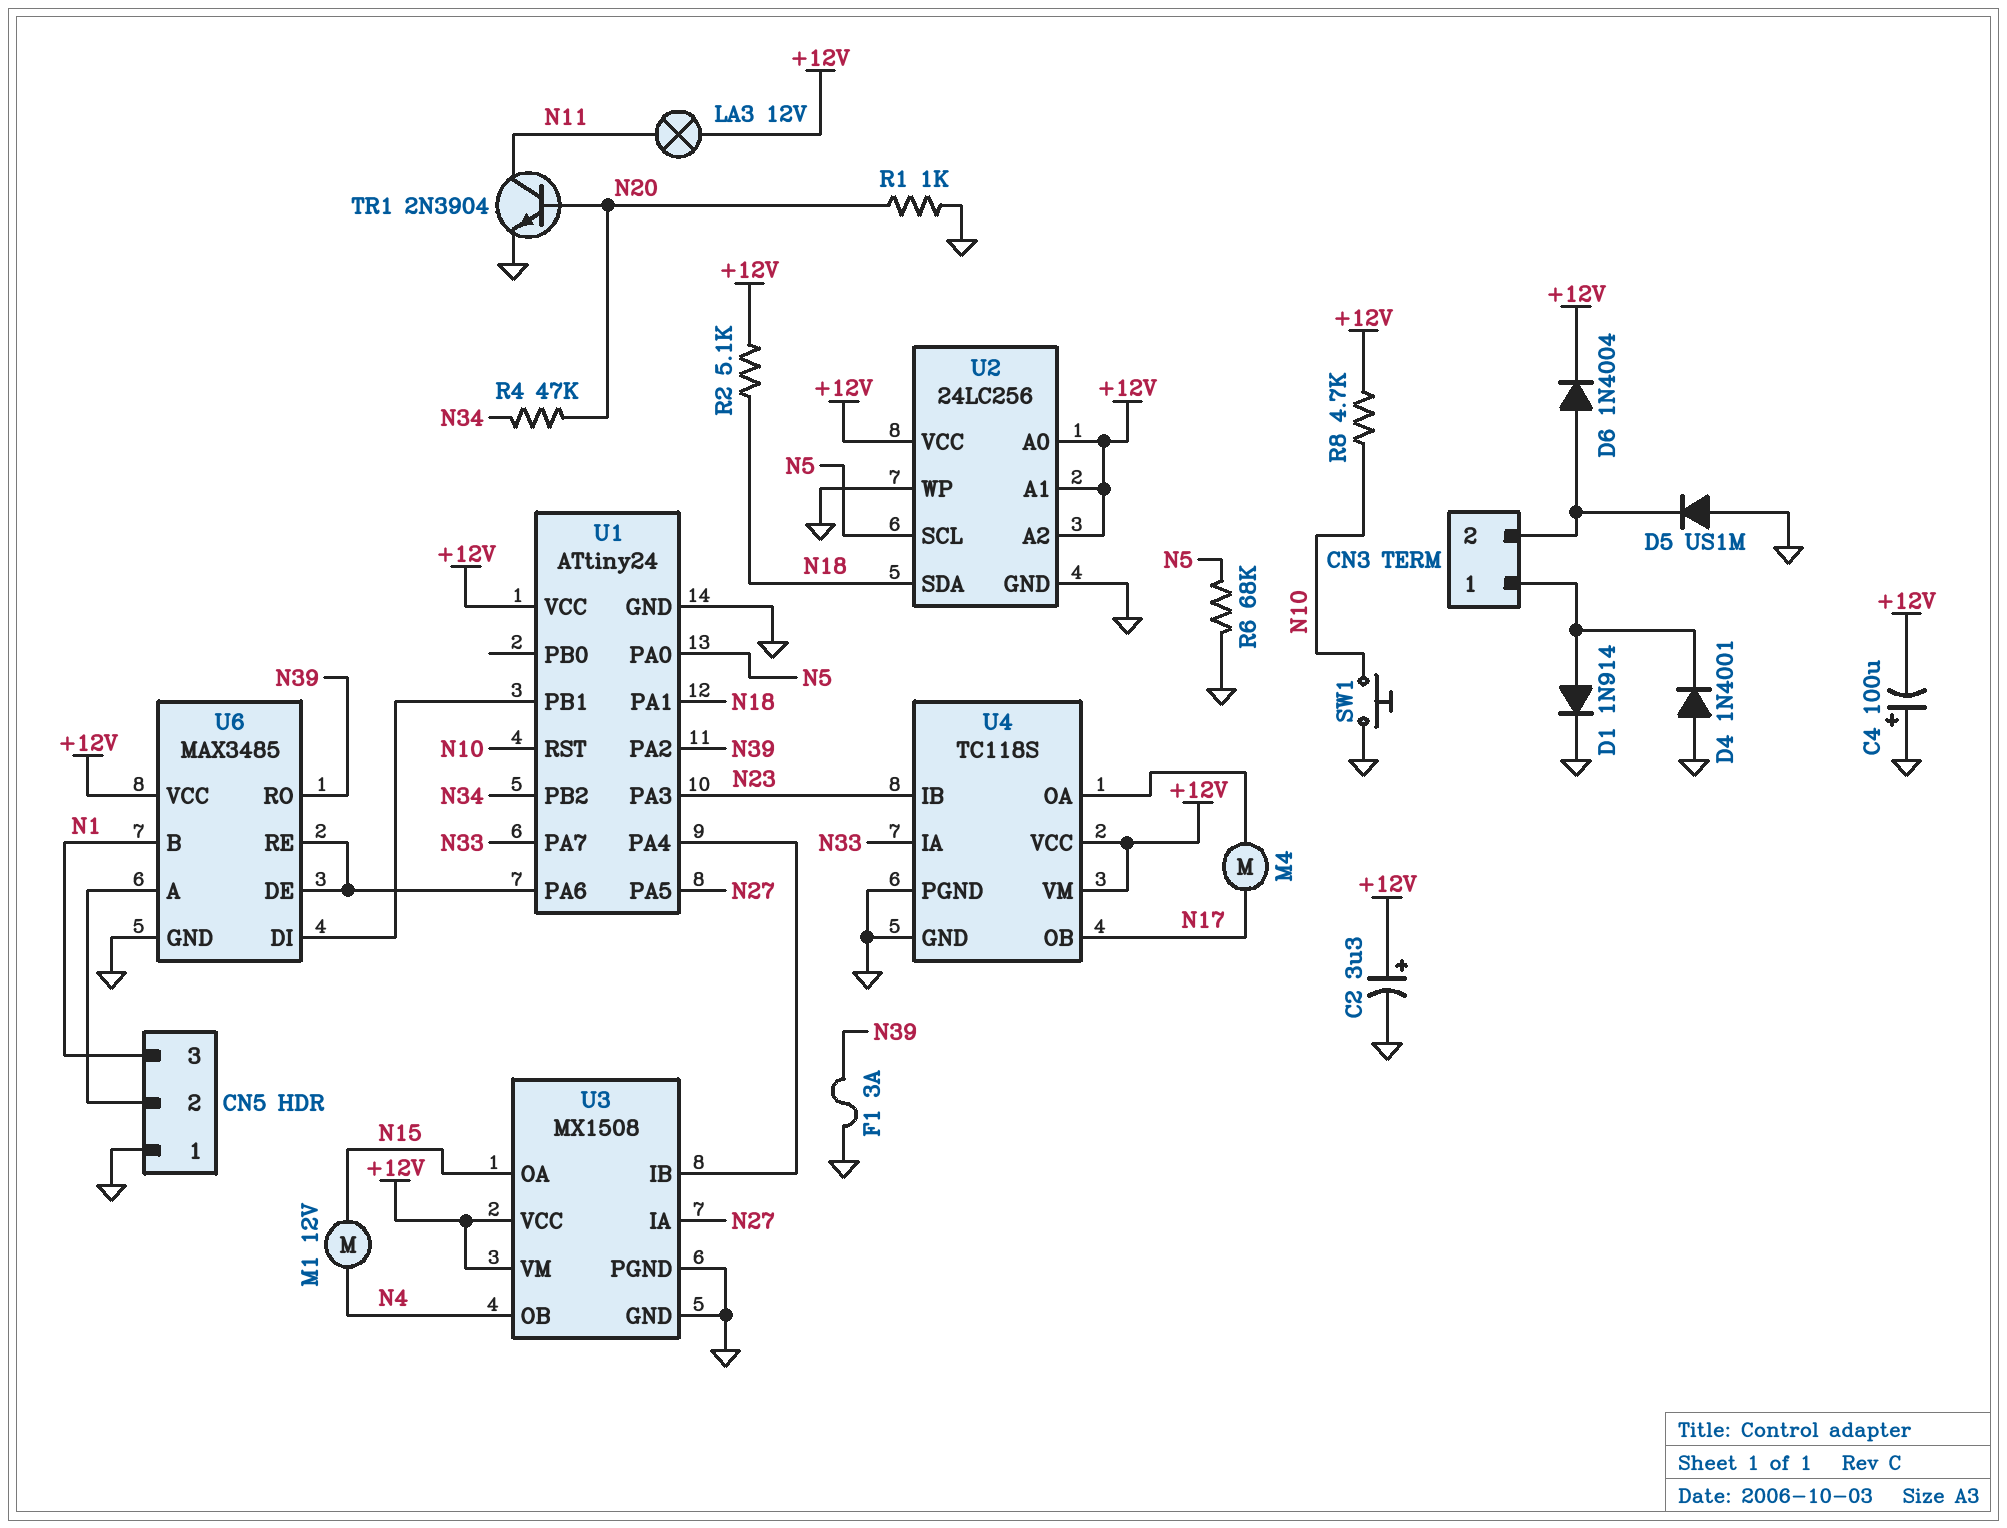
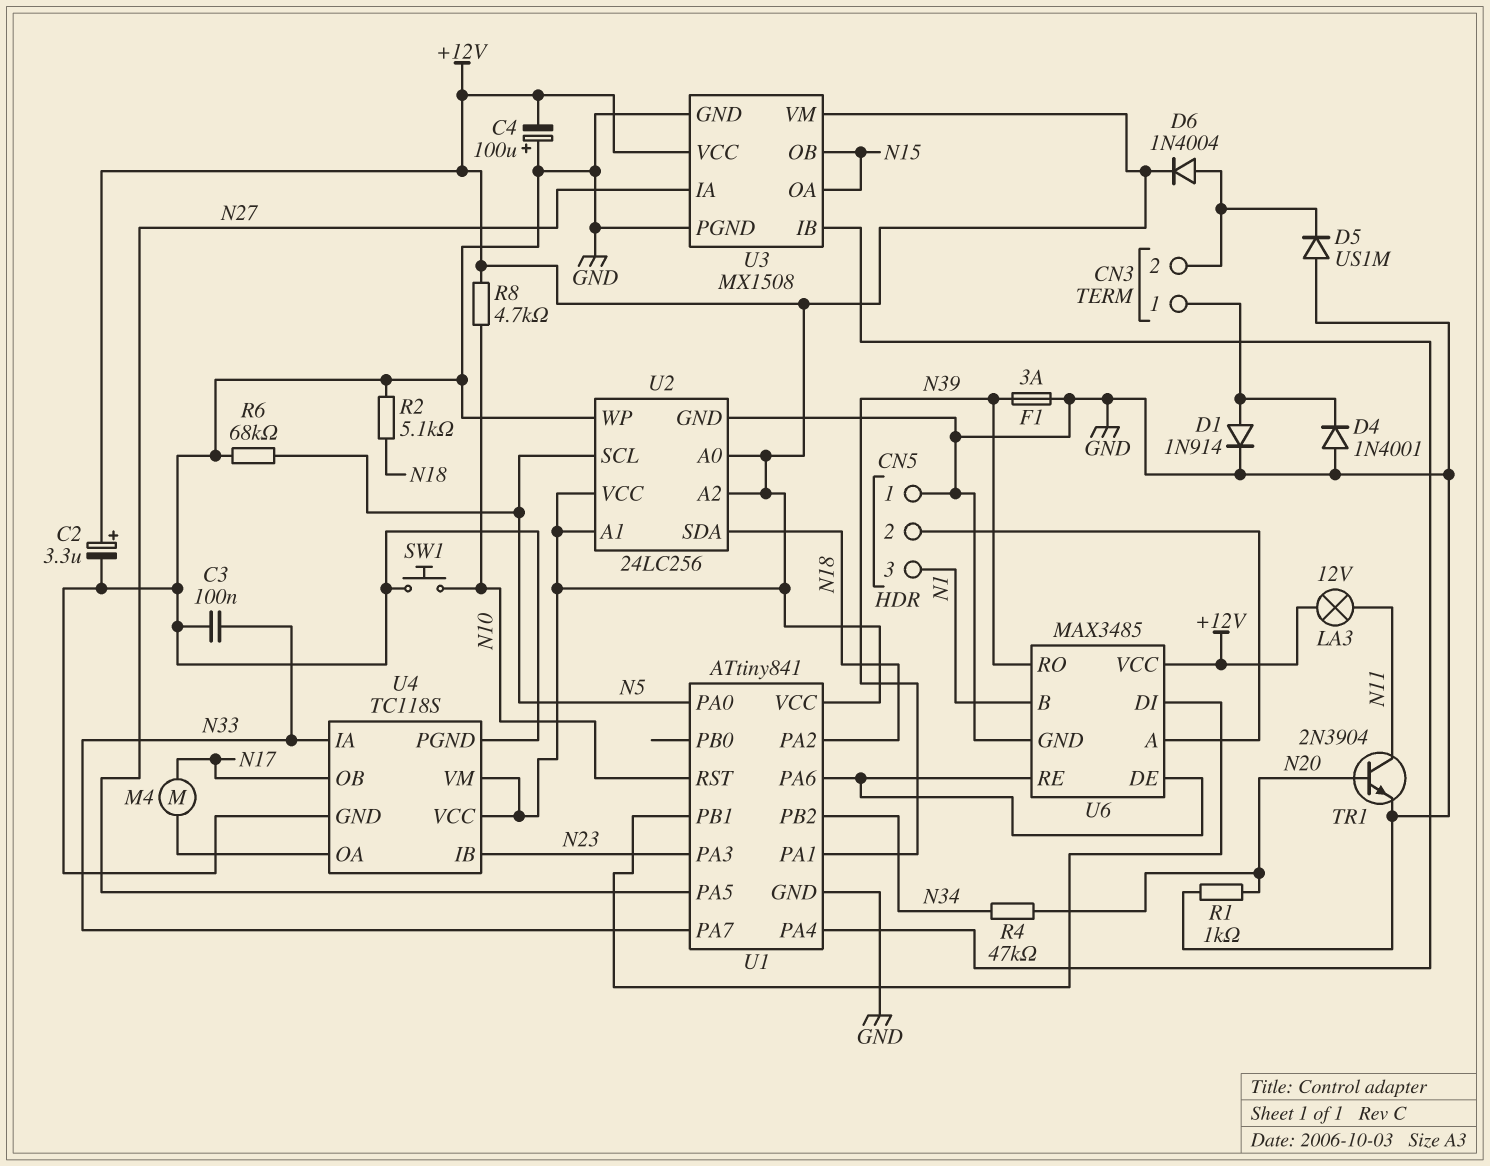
C3: none -> 100nF (GND, N33)
M1: motor 12V (N4, N15) -> none
R2: 5.1k (+12V, N18) -> 5.1k (GND, N18)
U1: ATtiny24 -> ATtiny841
U1 pin PA1: N18 -> N39
U1 pin PA2: N39 -> N18
U3 pin OB: N4 -> N15

